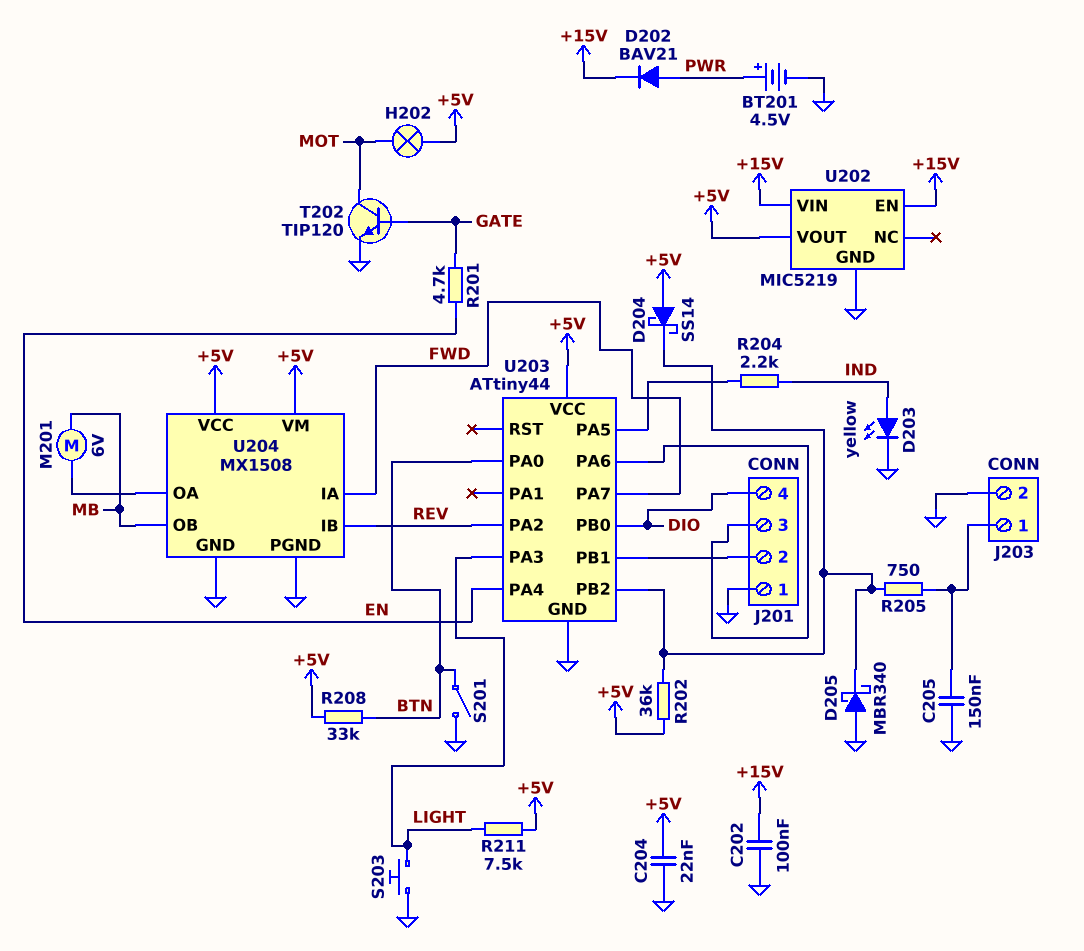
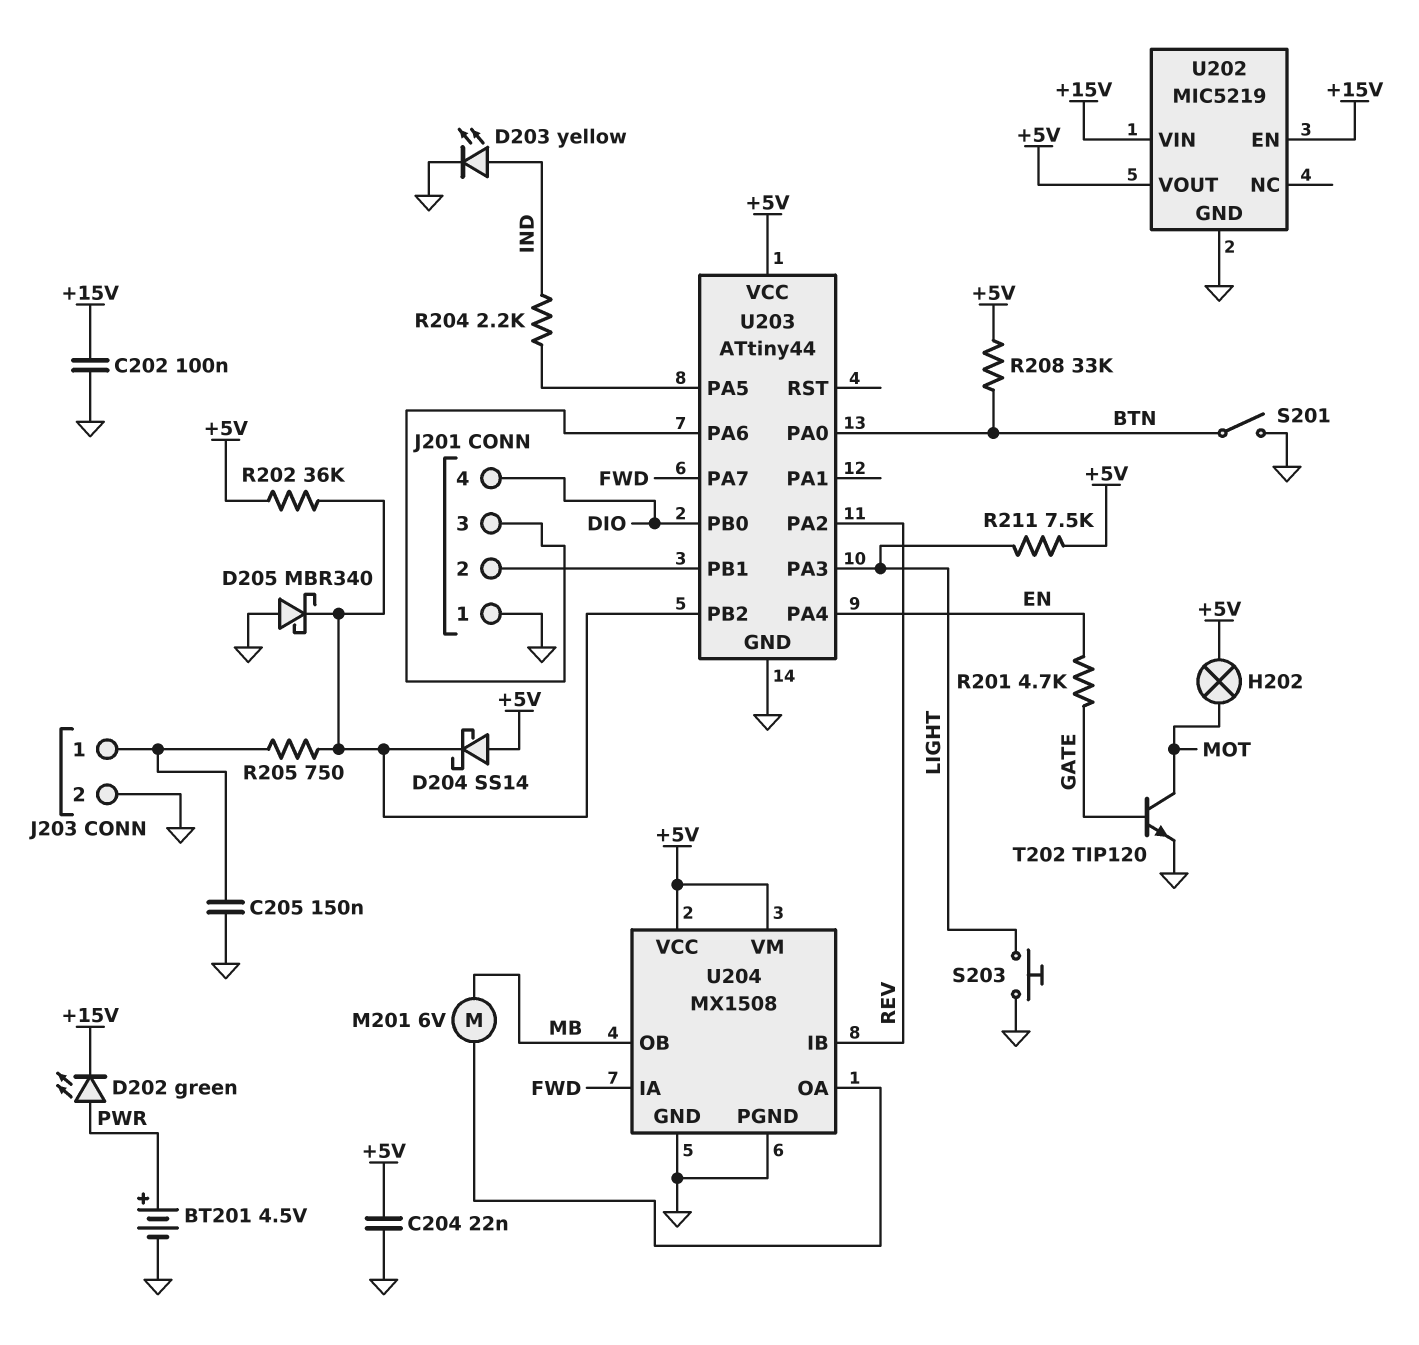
D202: diode BAV21 (A PWR, K +15V) -> LED green (A PWR, K +15V)

